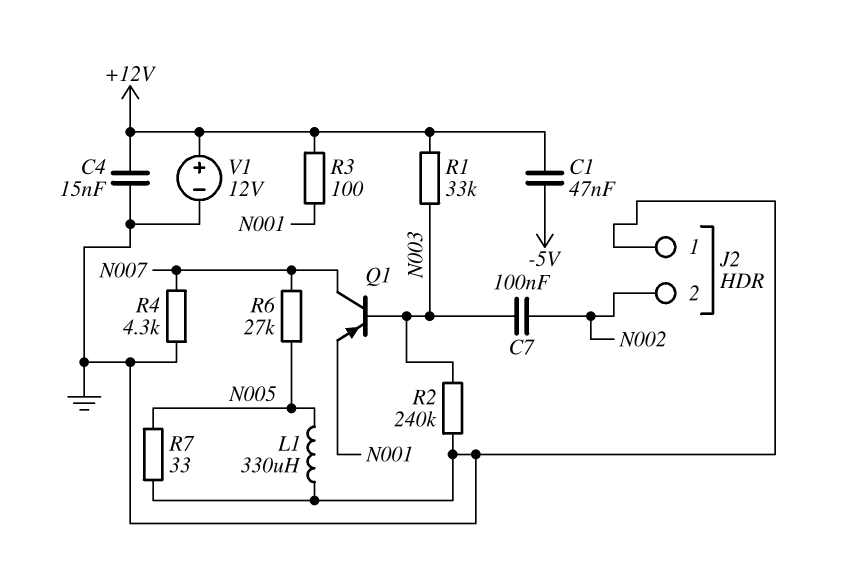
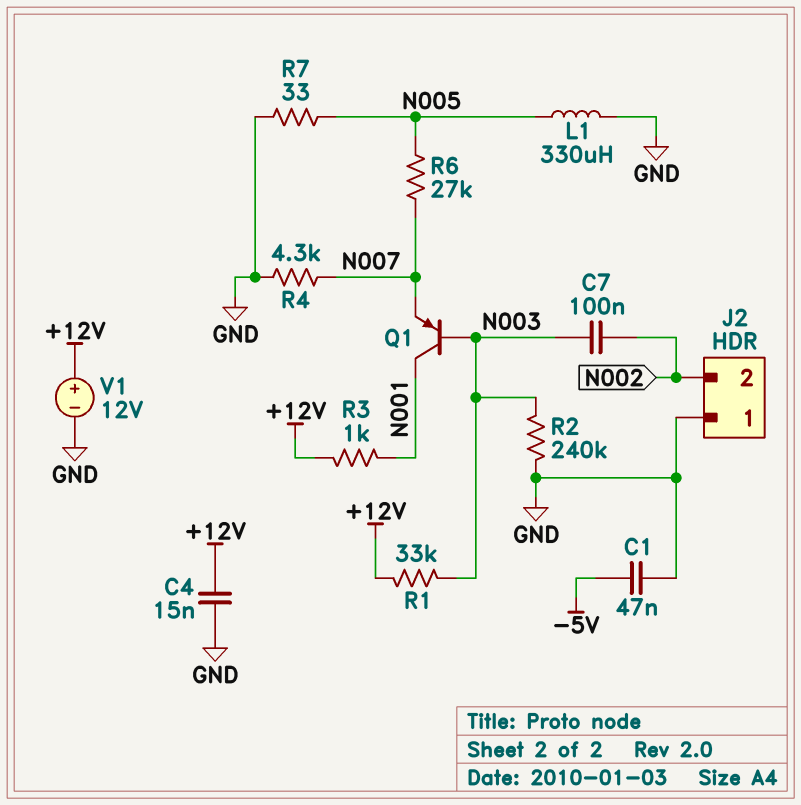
C1: 47nF (+12V, -5V) -> 47nF (-5V, GND)
Q1: PNP (B N003, C N007, E N001) -> PNP (B N003, C N001, E N007)
R3: 100 (+12V, N001) -> 1k (+12V, N001)

